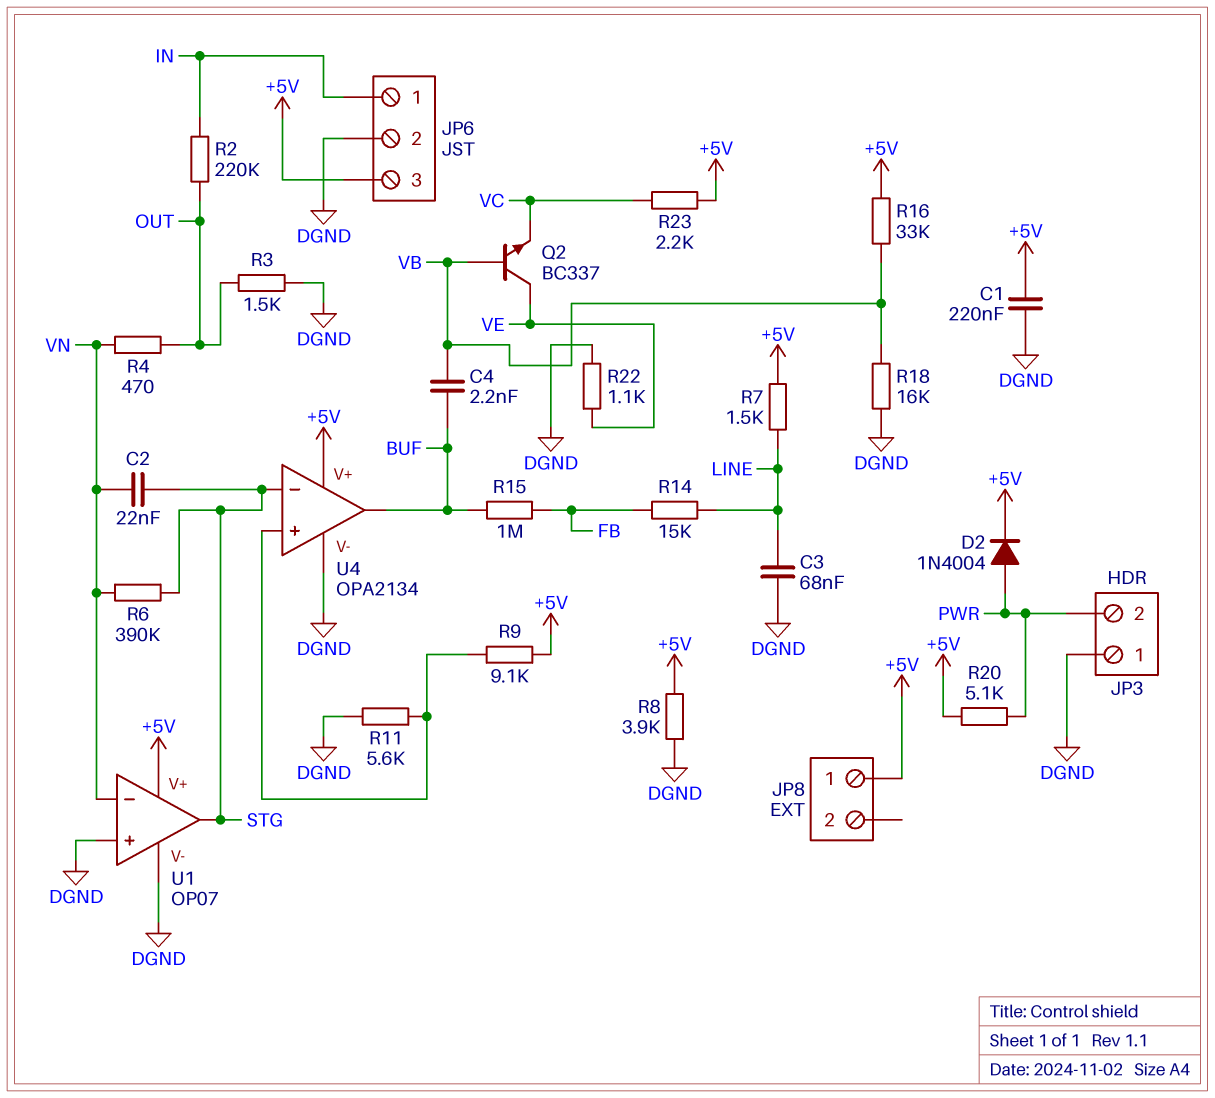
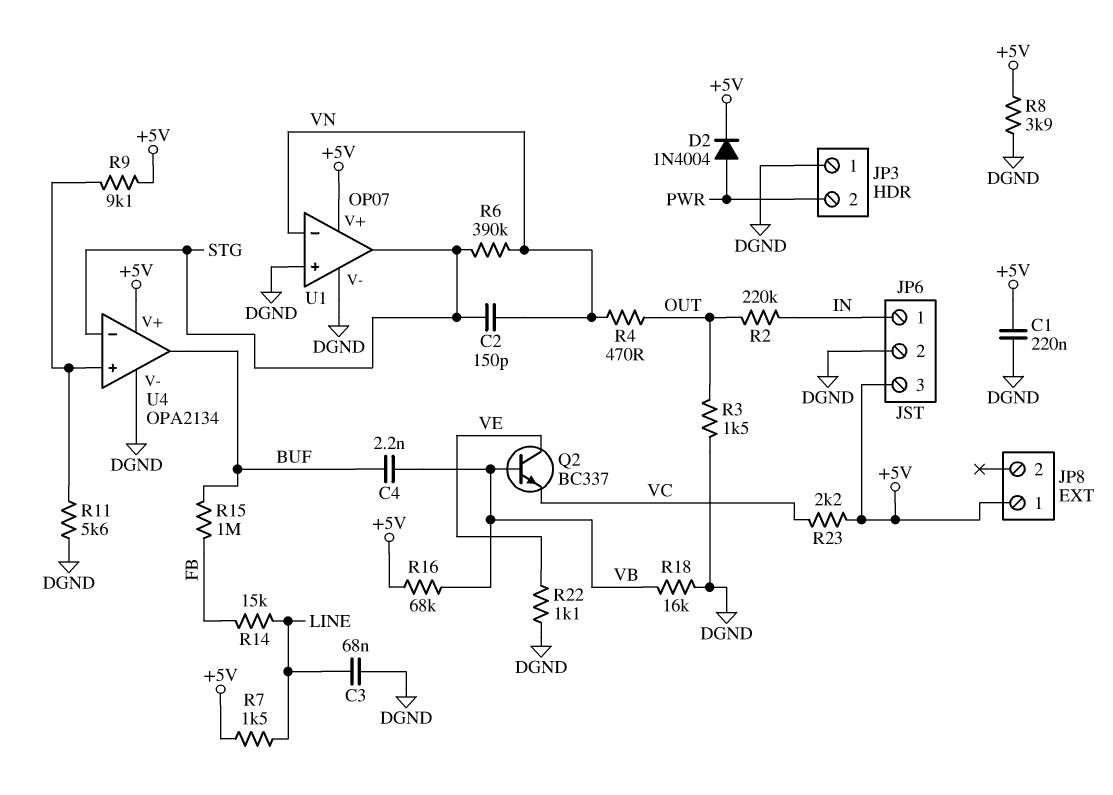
C2: 22nF (STG, VN) -> 150pF (STG, VN)
R16: 33k (+5V, VB) -> 68k (+5V, VB)
R20: 5.1k (+5V, PWR) -> none

